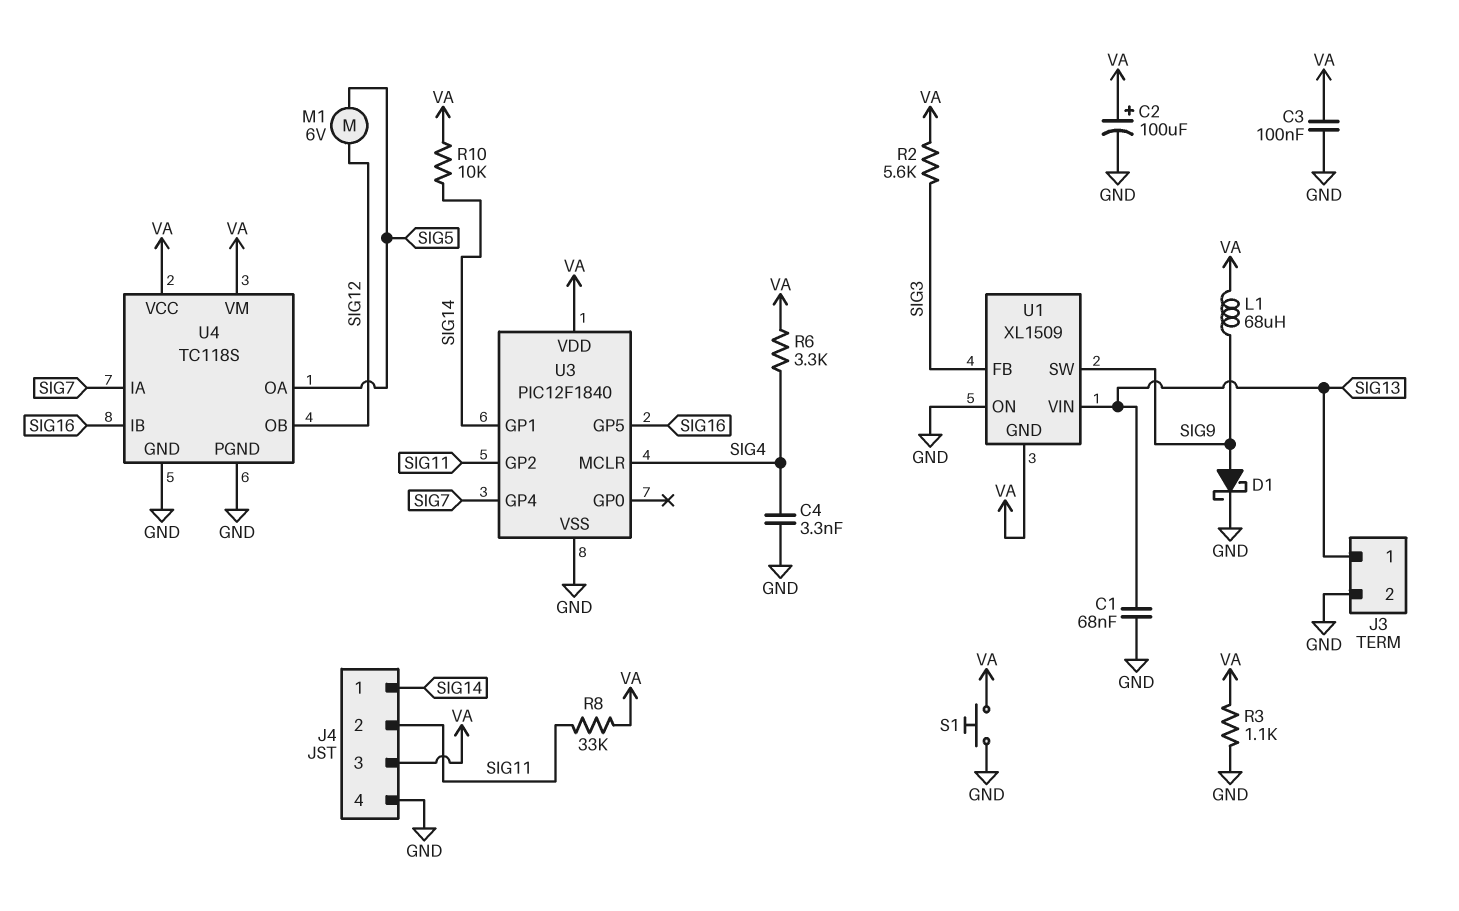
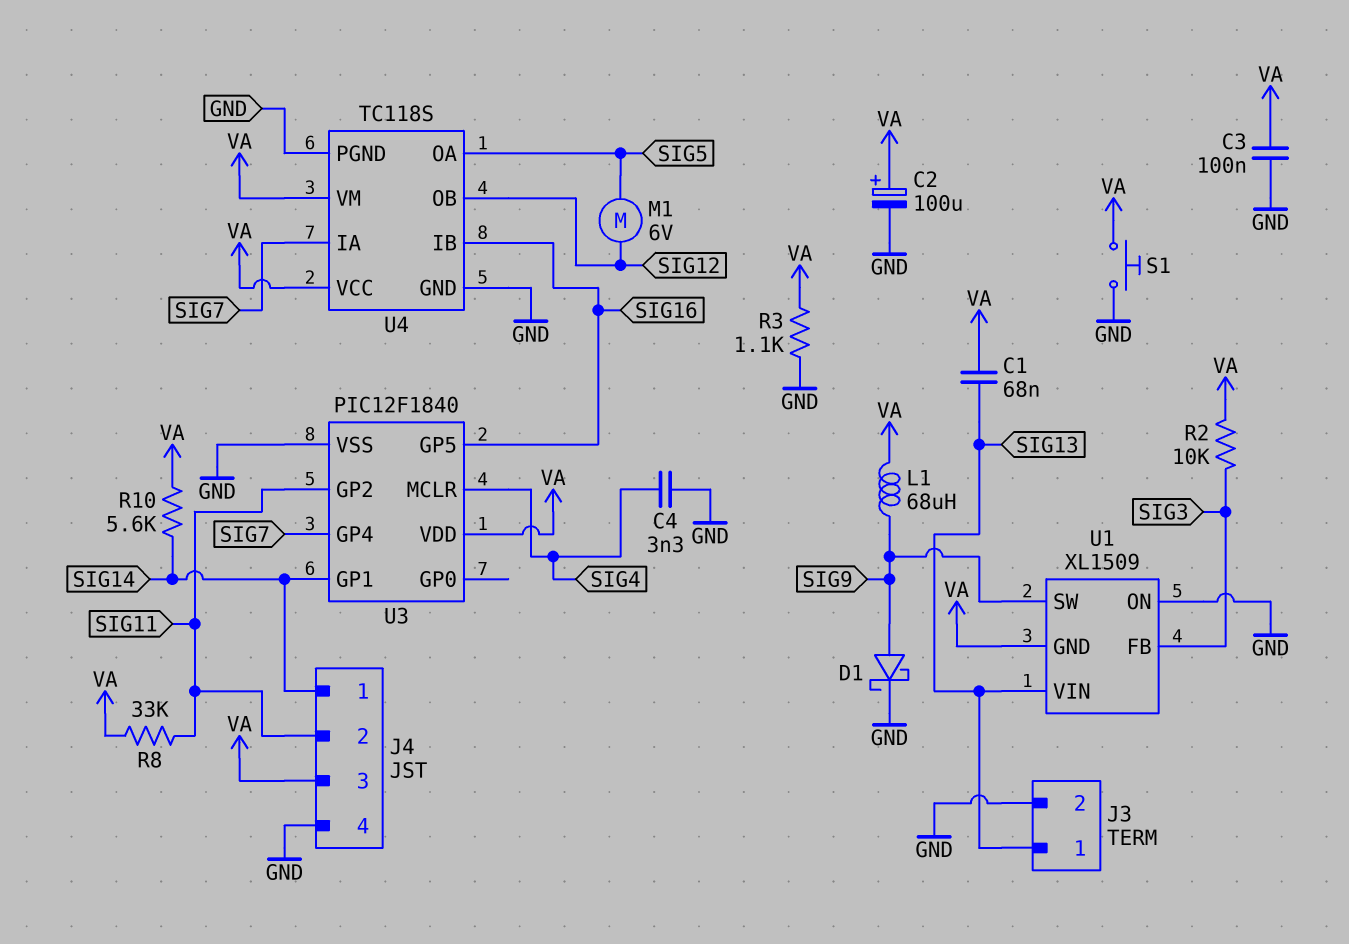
C1: 68nF (GND, SIG13) -> 68nF (SIG13, VA)
R2: 5.6k (SIG3, VA) -> 10k (SIG3, VA)
R6: 3.3k (SIG4, VA) -> none
R10: 10k (SIG14, VA) -> 5.6k (SIG14, VA)

